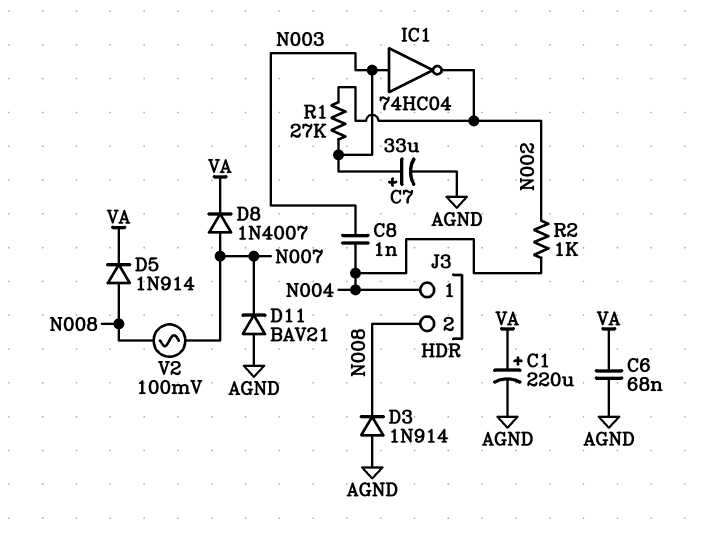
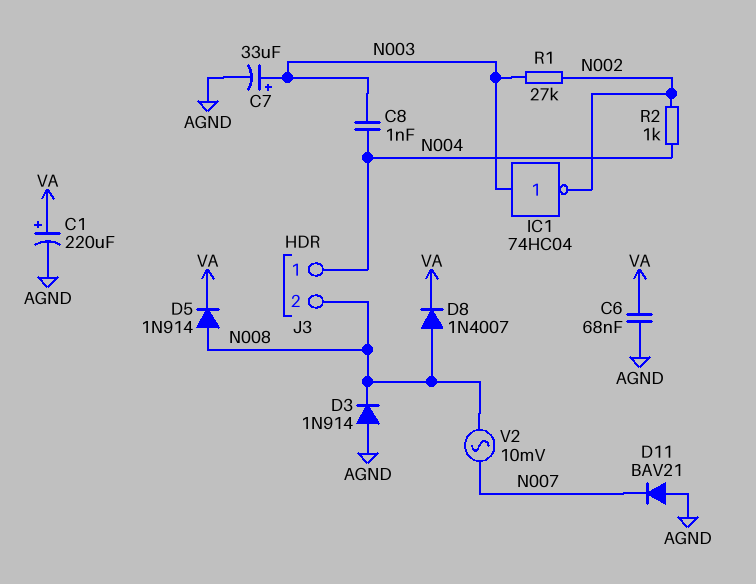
D8: diode 1N4007 (A N007, K VA) -> diode 1N4007 (A N008, K VA)
V2: AC 100mV (N007, N008) -> AC 10mV (N007, N008)

